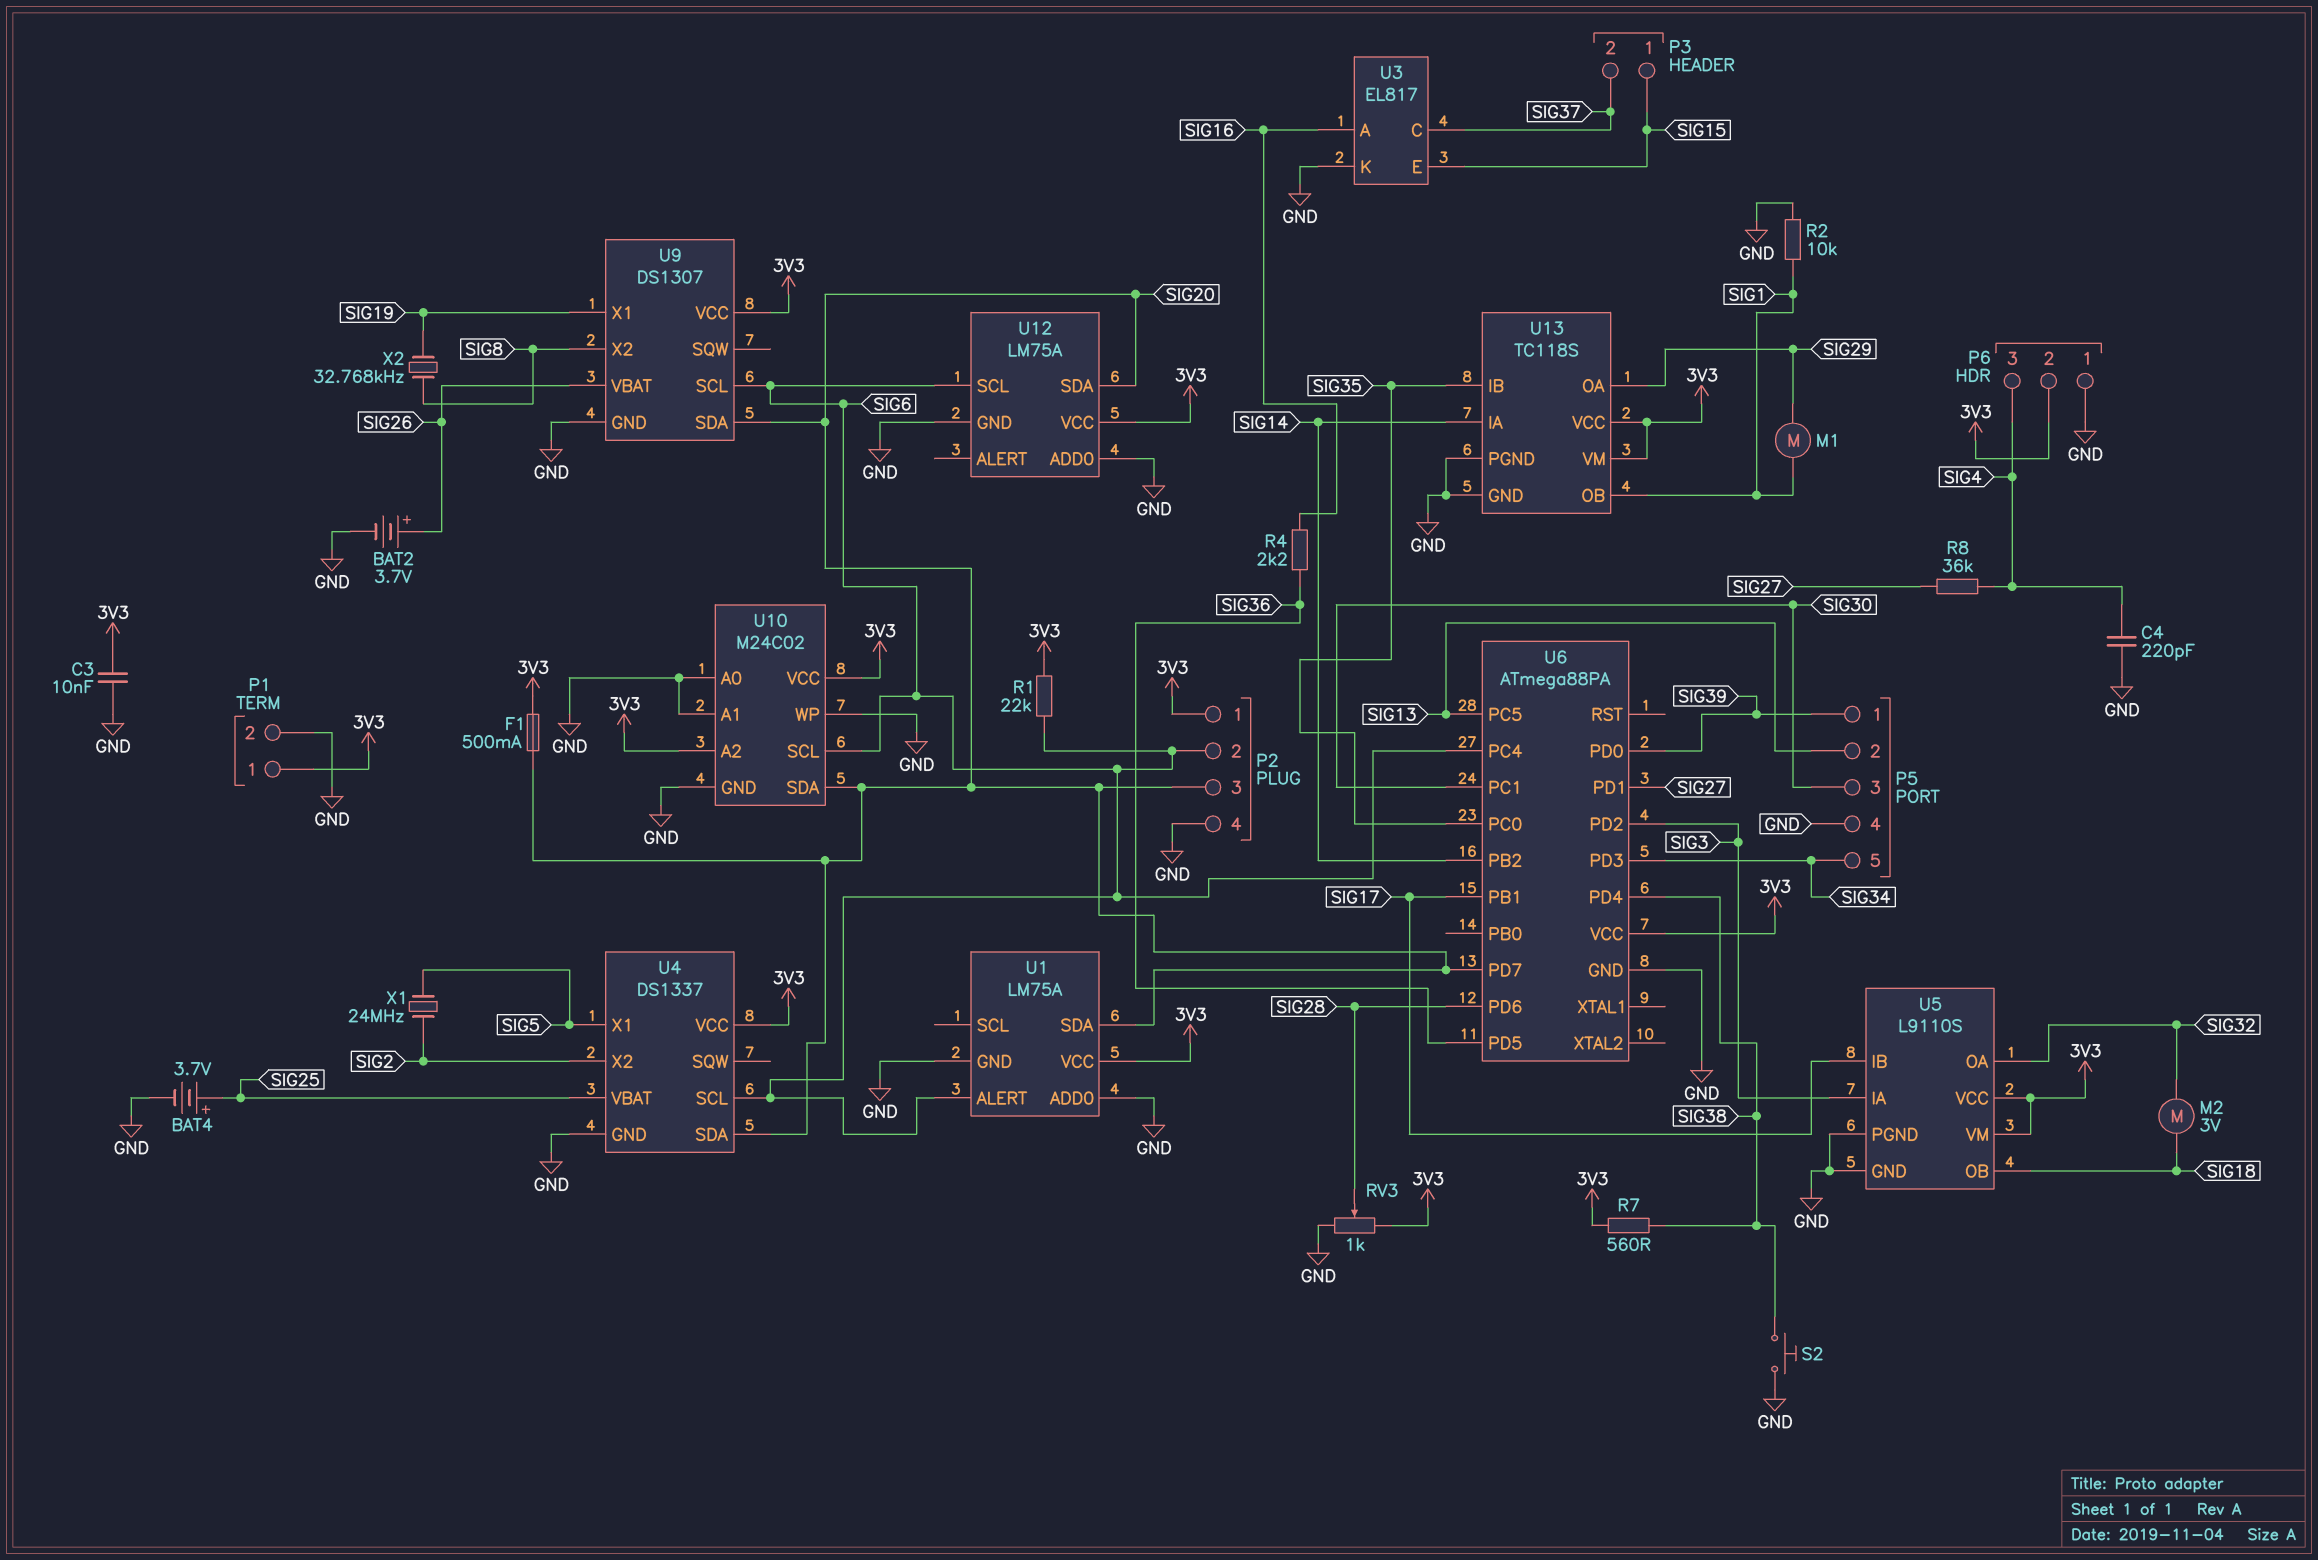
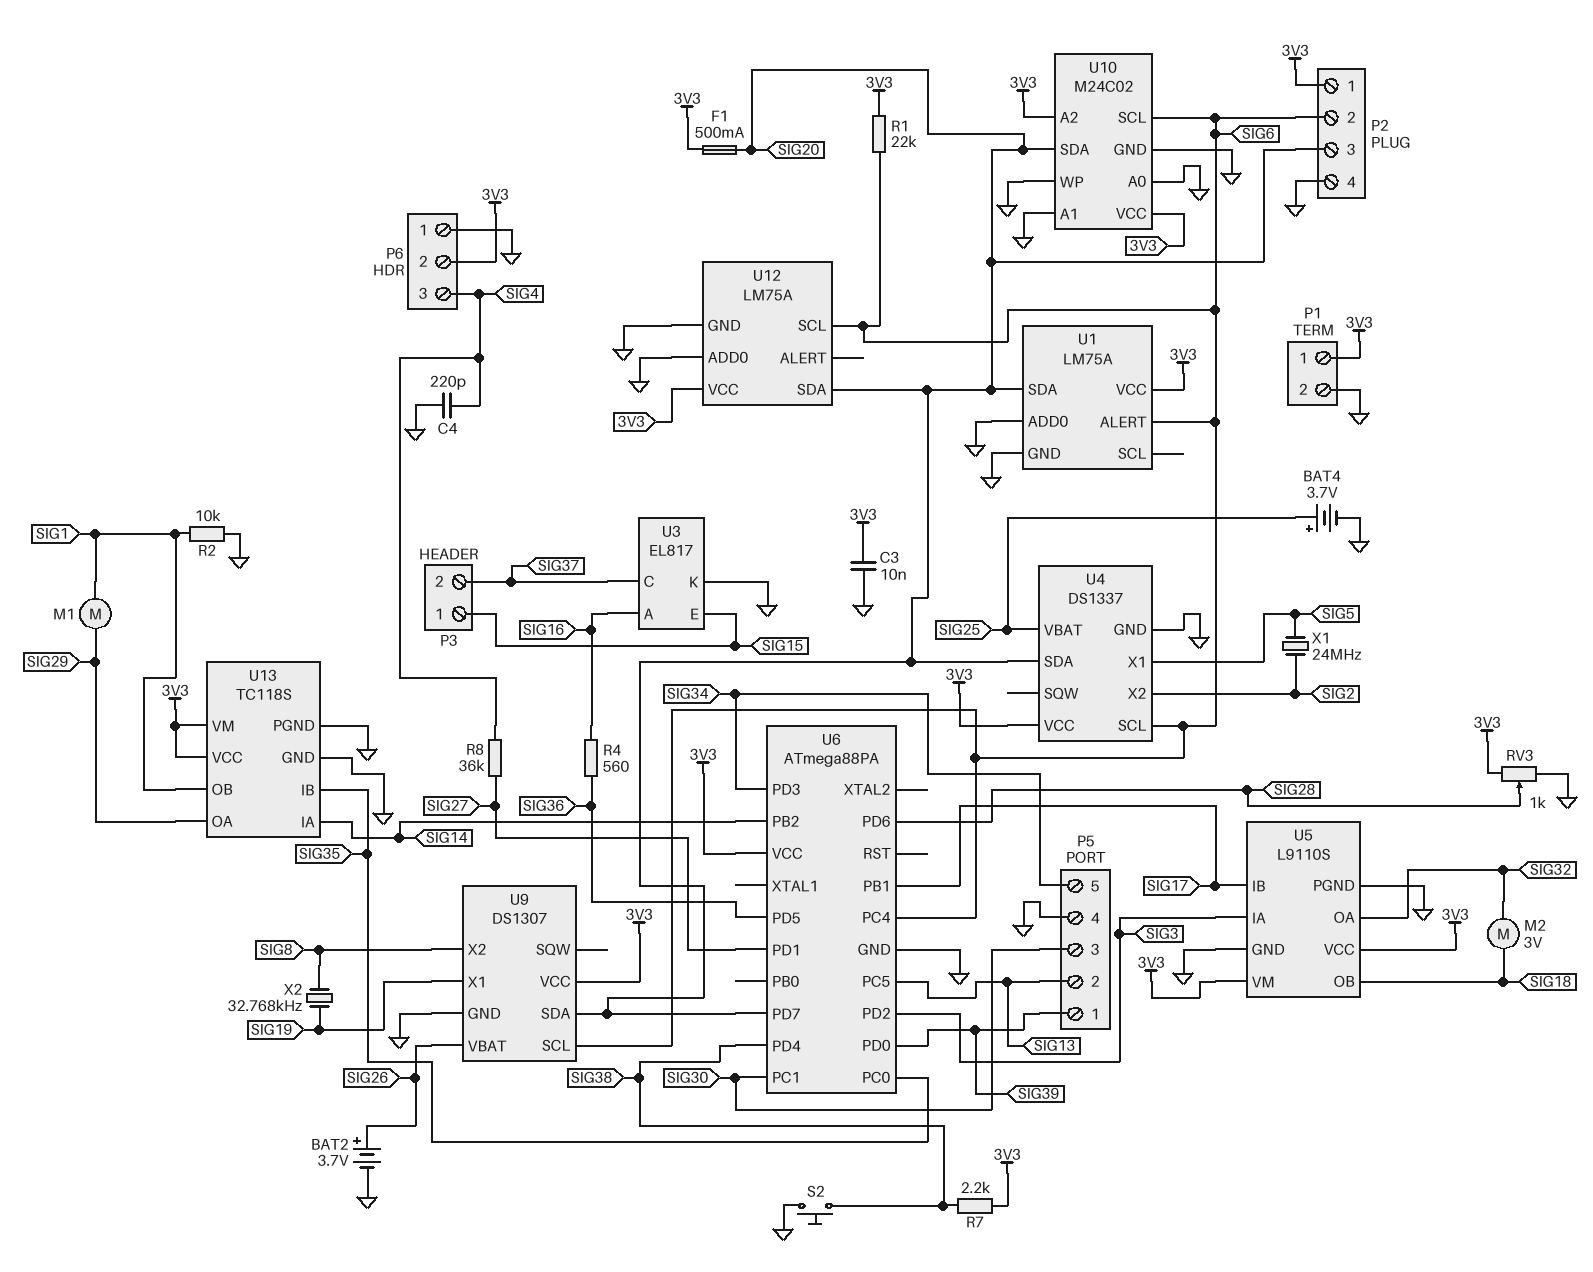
R4: 2.2k (SIG16, SIG36) -> 560 (SIG16, SIG36)
R7: 560 (3V3, SIG38) -> 2.2k (3V3, SIG38)

